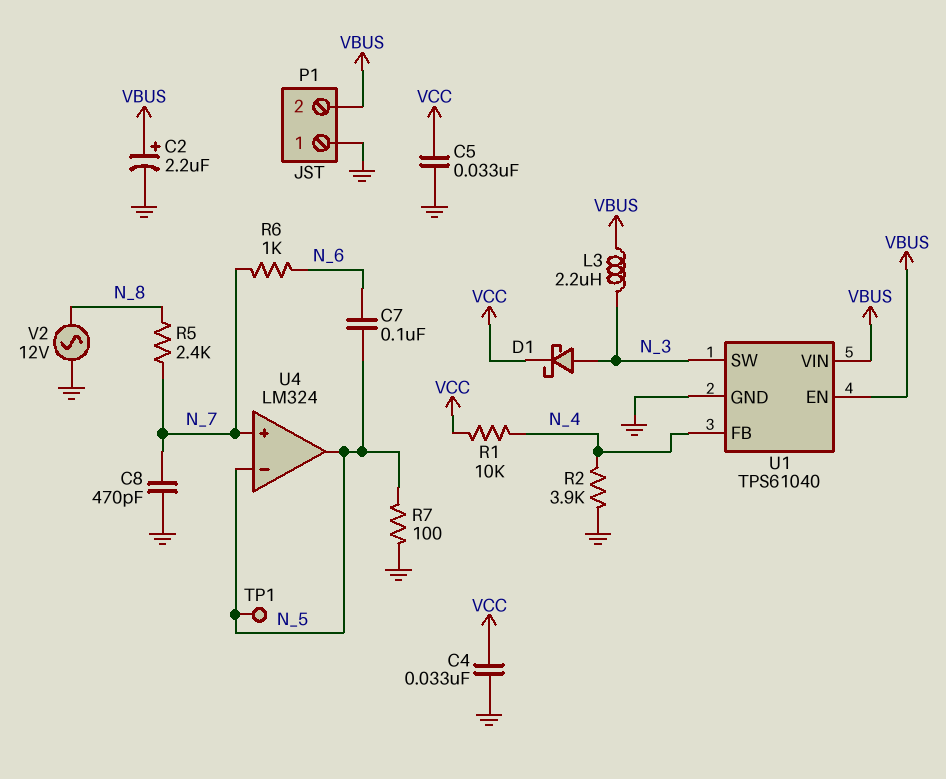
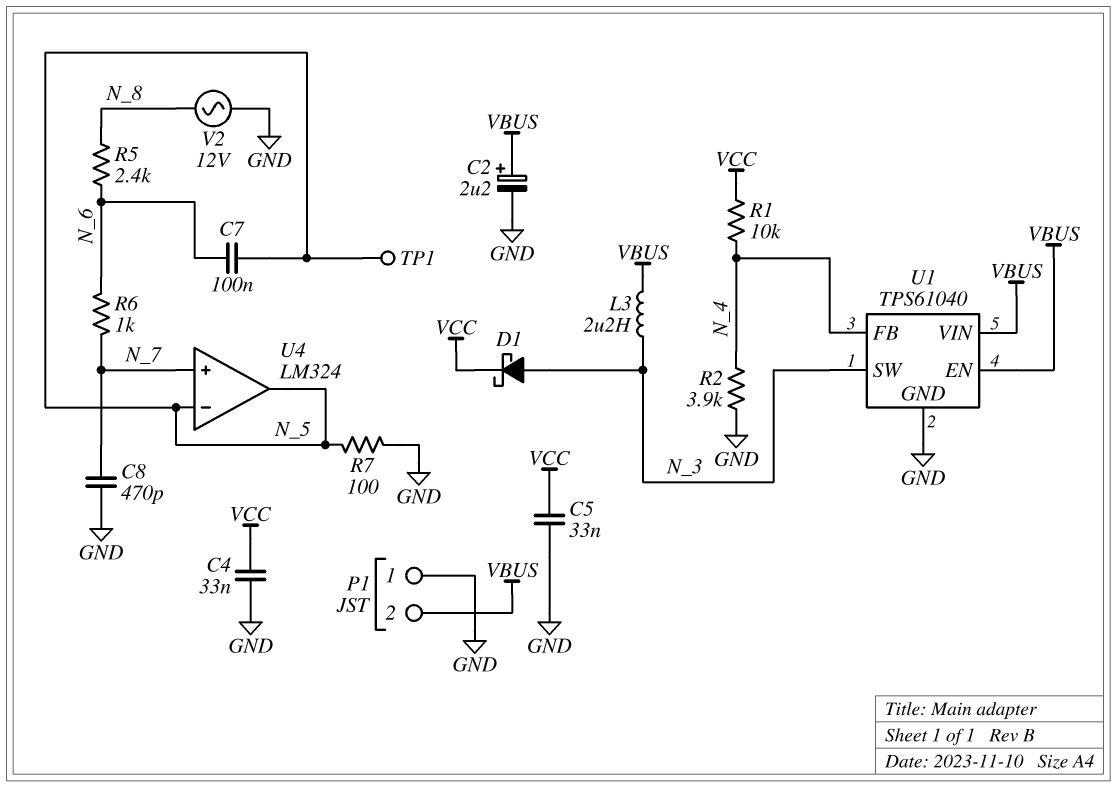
R5: 2.4k (N_7, N_8) -> 2.4k (N_6, N_8)

